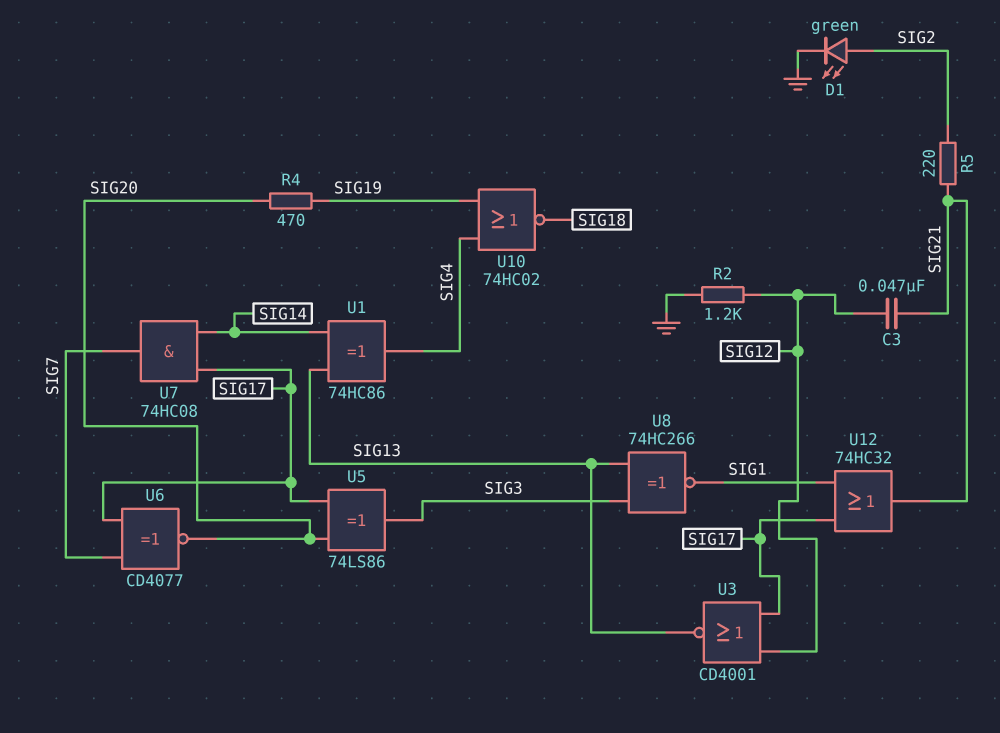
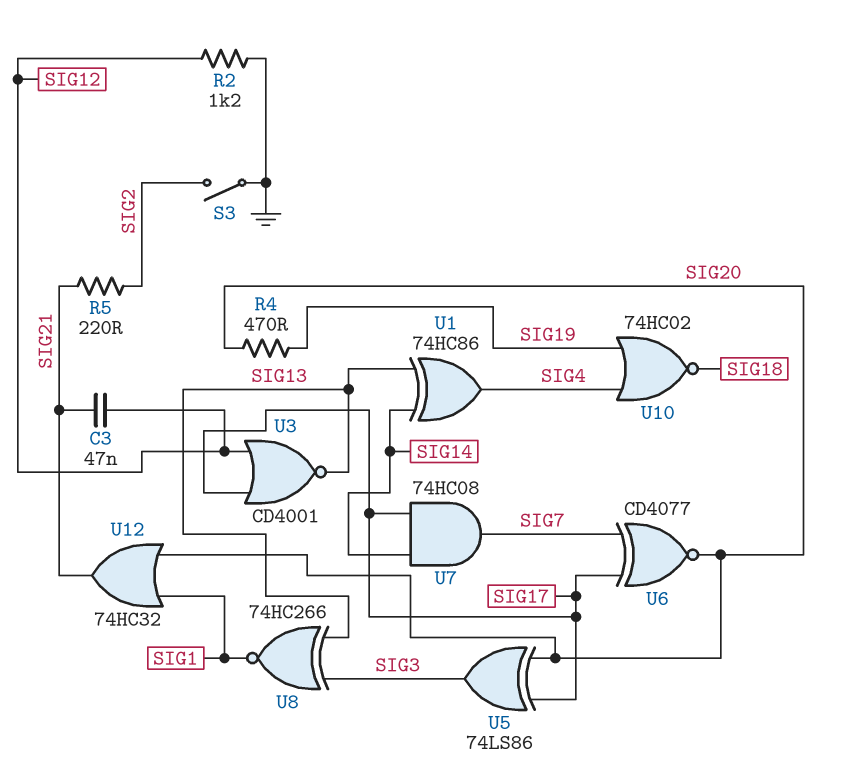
D1: LED green (A SIG2, K GND) -> none
S3: none -> switch (GND, SIG2)
U12: OR 74HC32 (in SIG1, in SIG17, out SIG21) -> OR 74HC32 (in SIG1, in SIG20, out SIG21)

